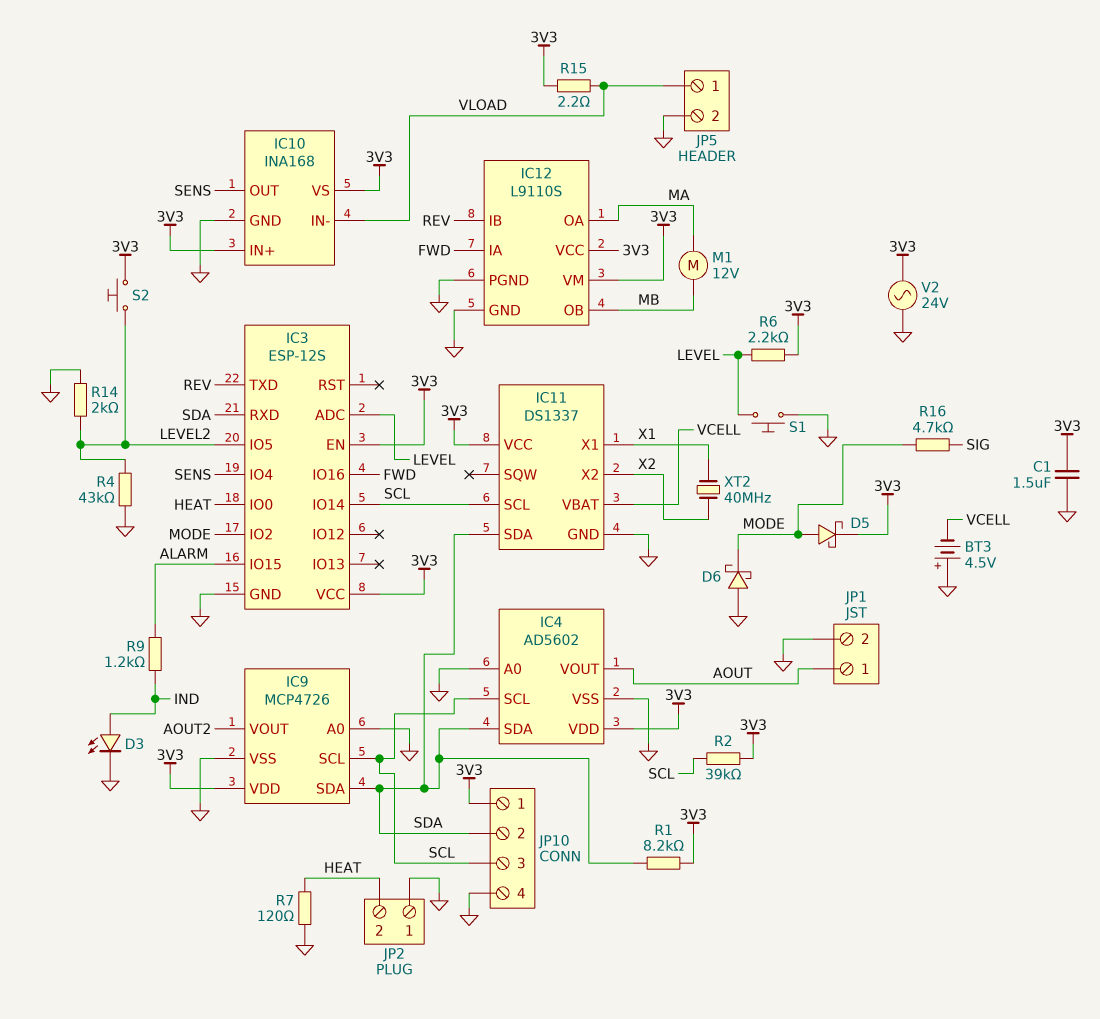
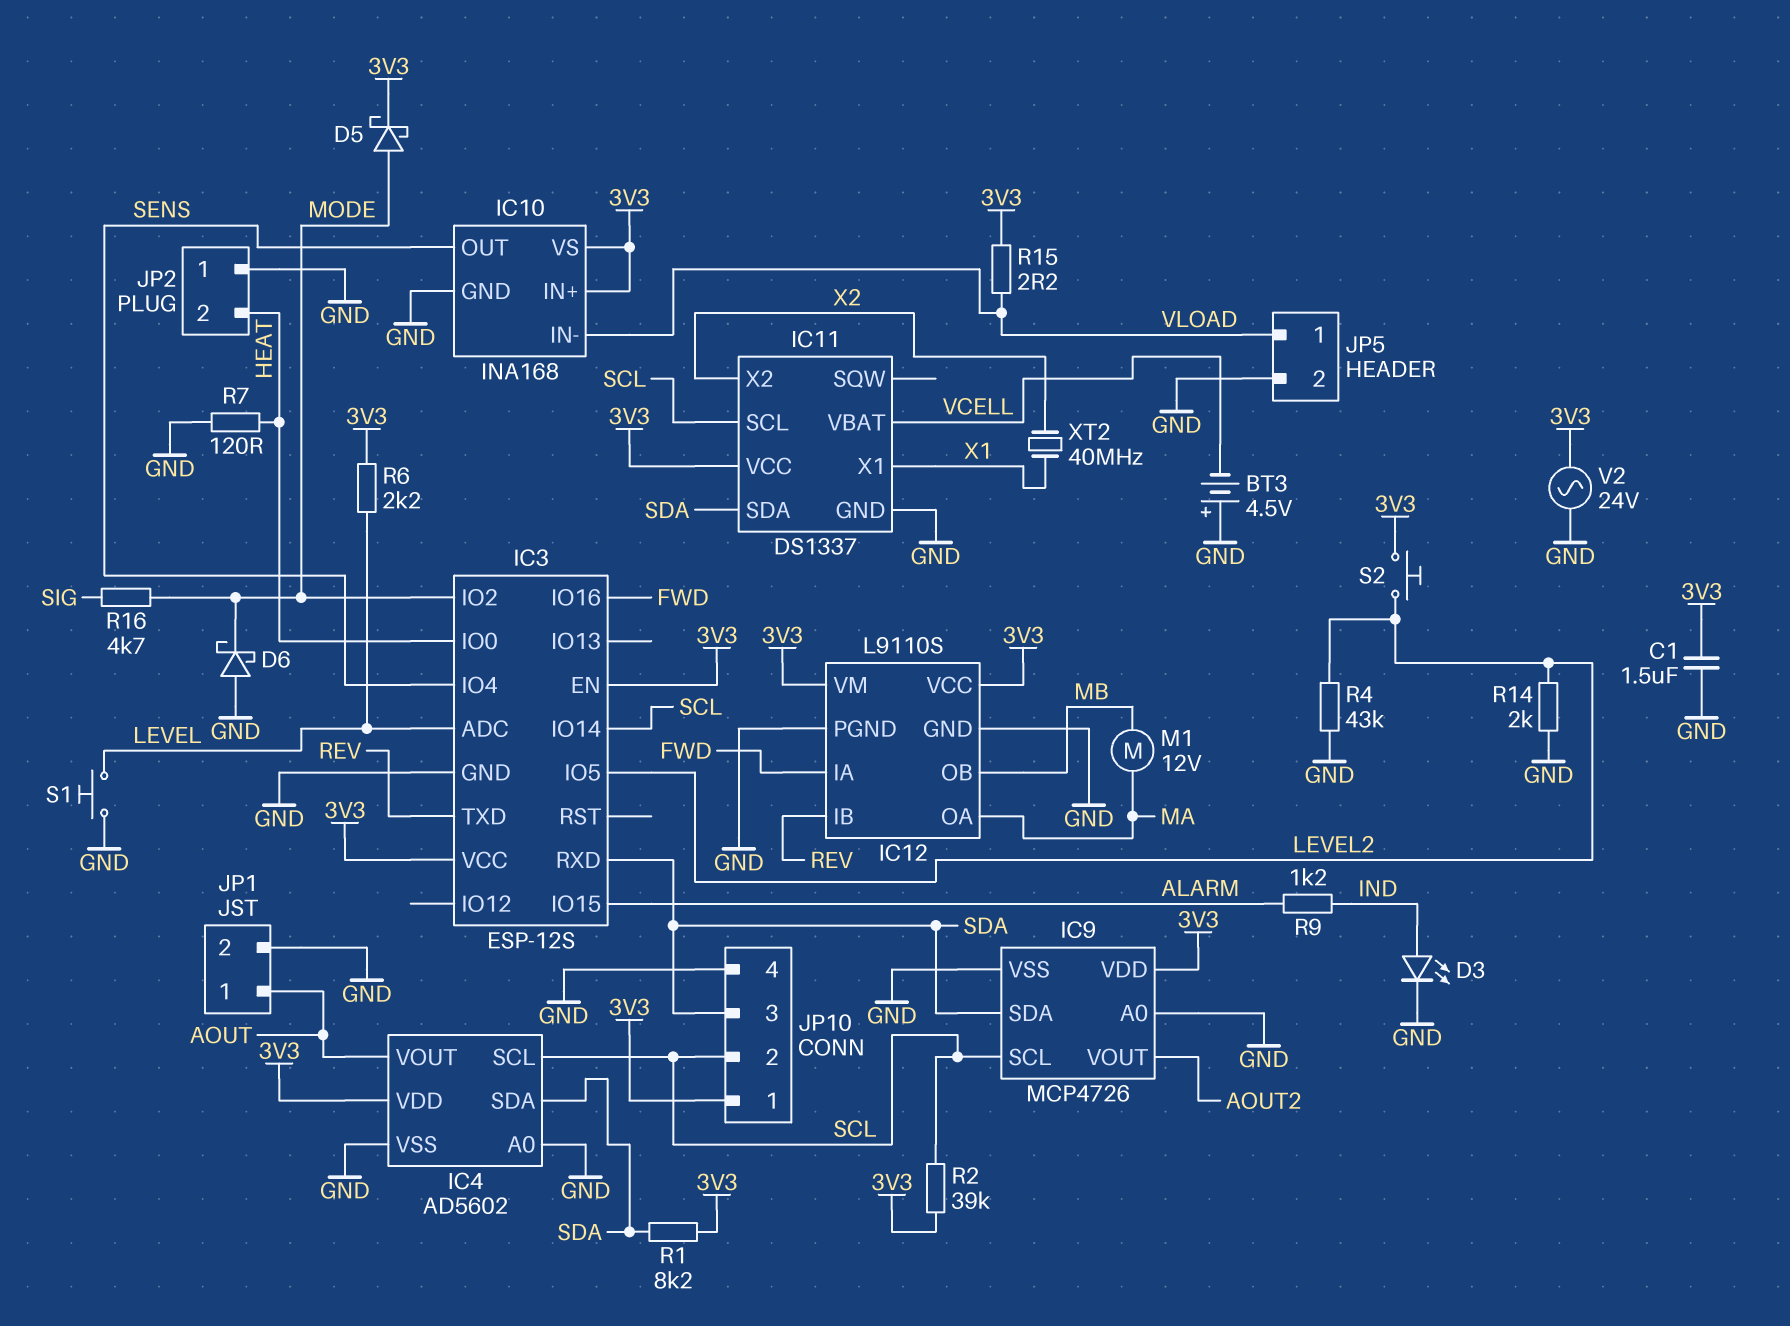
JP10 pin 2: SDA -> SCL
JP10 pin 3: SCL -> SDA

